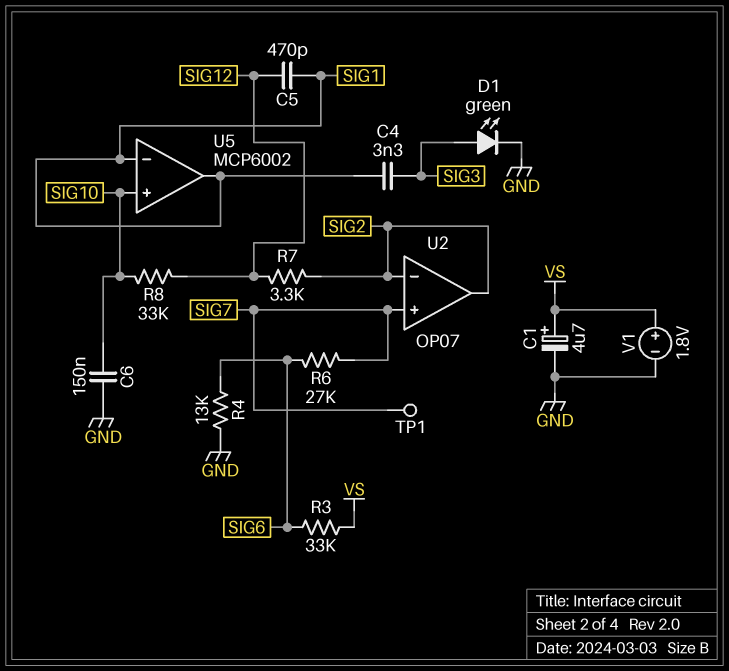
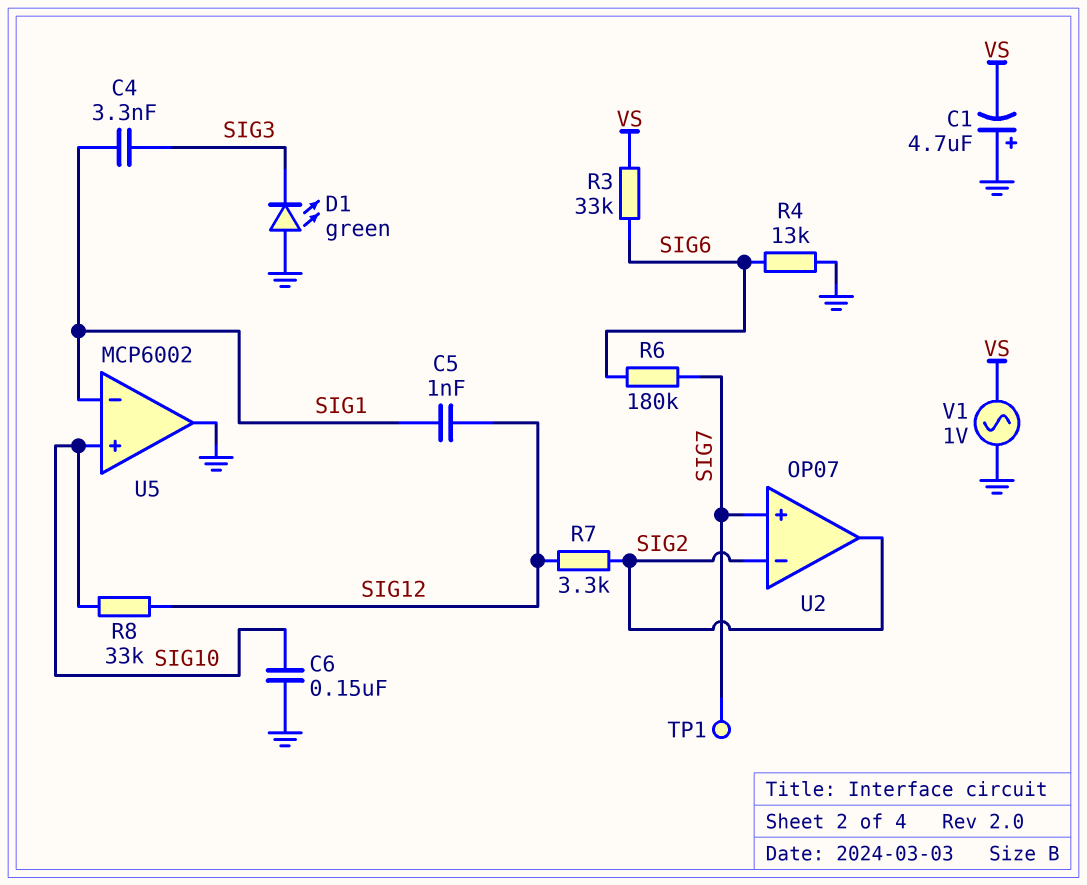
C1: 4.7uF (plus VS, minus GND) -> 4.7uF (plus GND, minus VS)
C5: 470pF (SIG1, SIG12) -> 1nF (SIG1, SIG12)
D1: LED green (A SIG3, K GND) -> LED green (A GND, K SIG3)
R6: 27k (SIG6, SIG7) -> 180k (SIG6, SIG7)
U5 pin out: SIG1 -> GND
V1: 1.8V (plus VS, minus GND) -> AC 1V (GND, VS)

